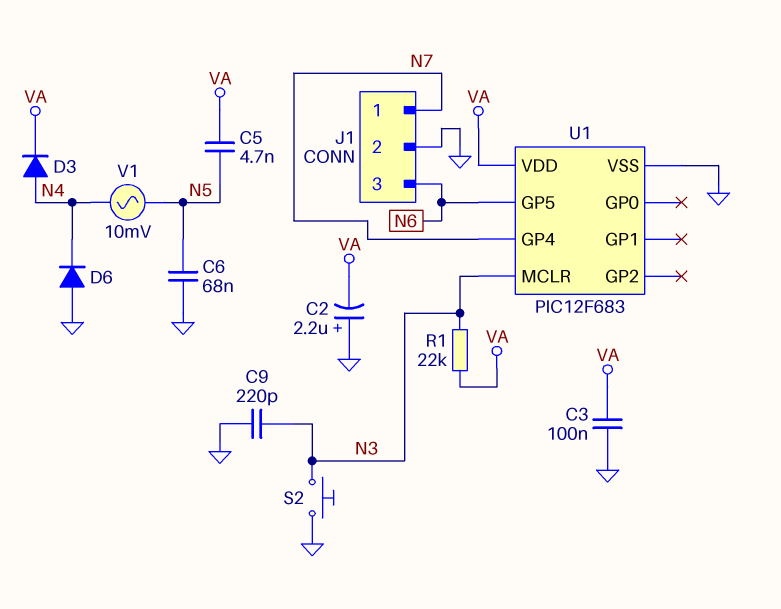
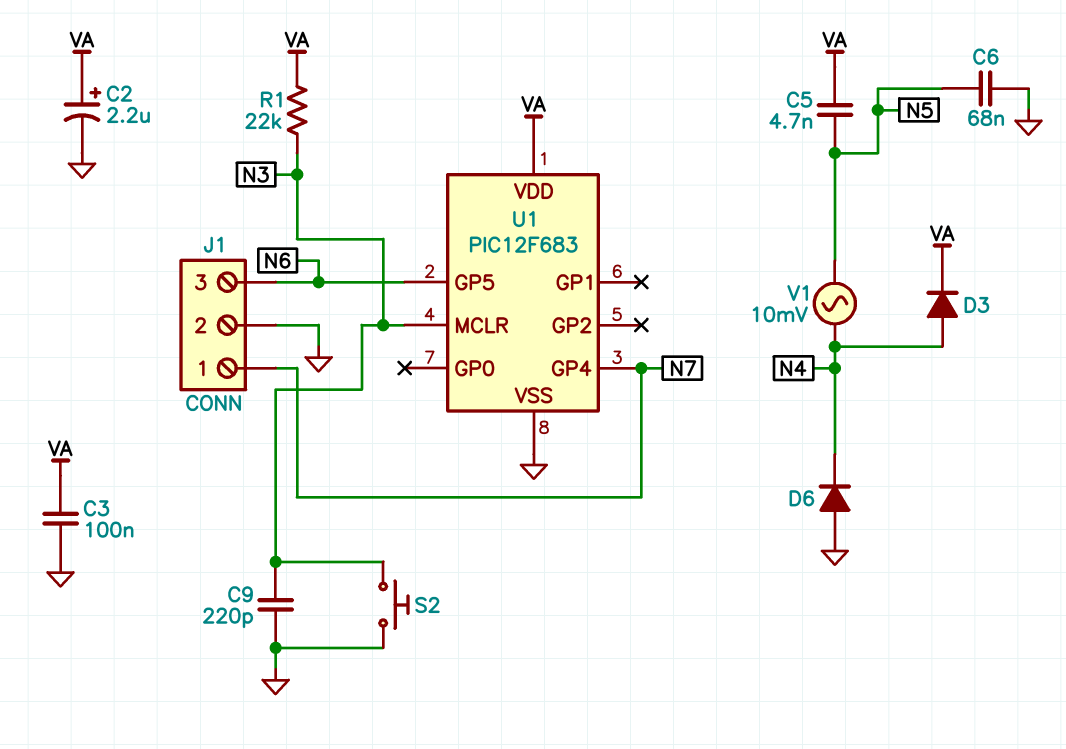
C2: 2.2uF (plus GND, minus VA) -> 2.2uF (plus VA, minus GND)

